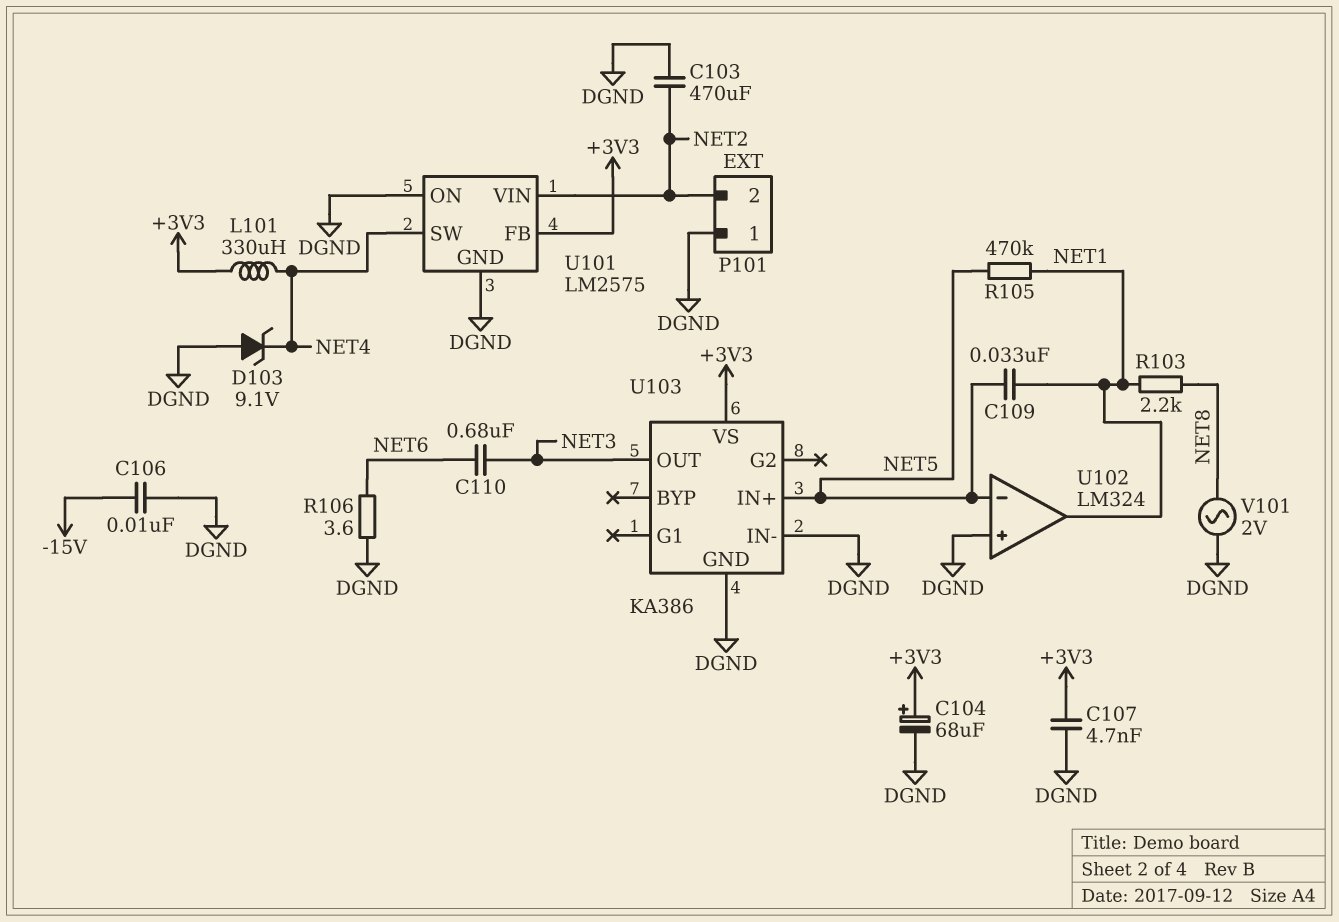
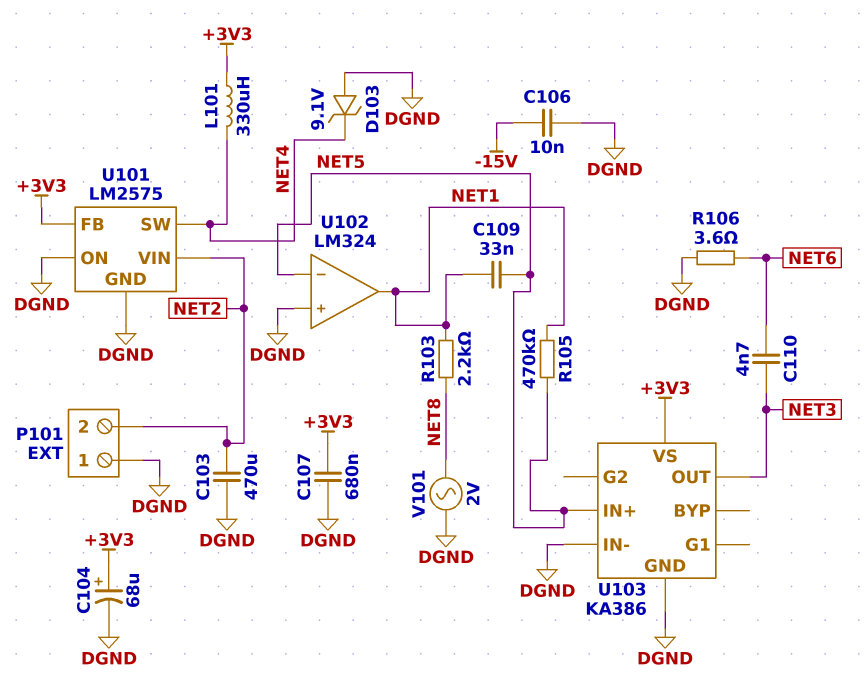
C107: 4.7nF (+3V3, DGND) -> 680nF (+3V3, DGND)
C110: 680nF (NET3, NET6) -> 4.7nF (NET3, NET6)

